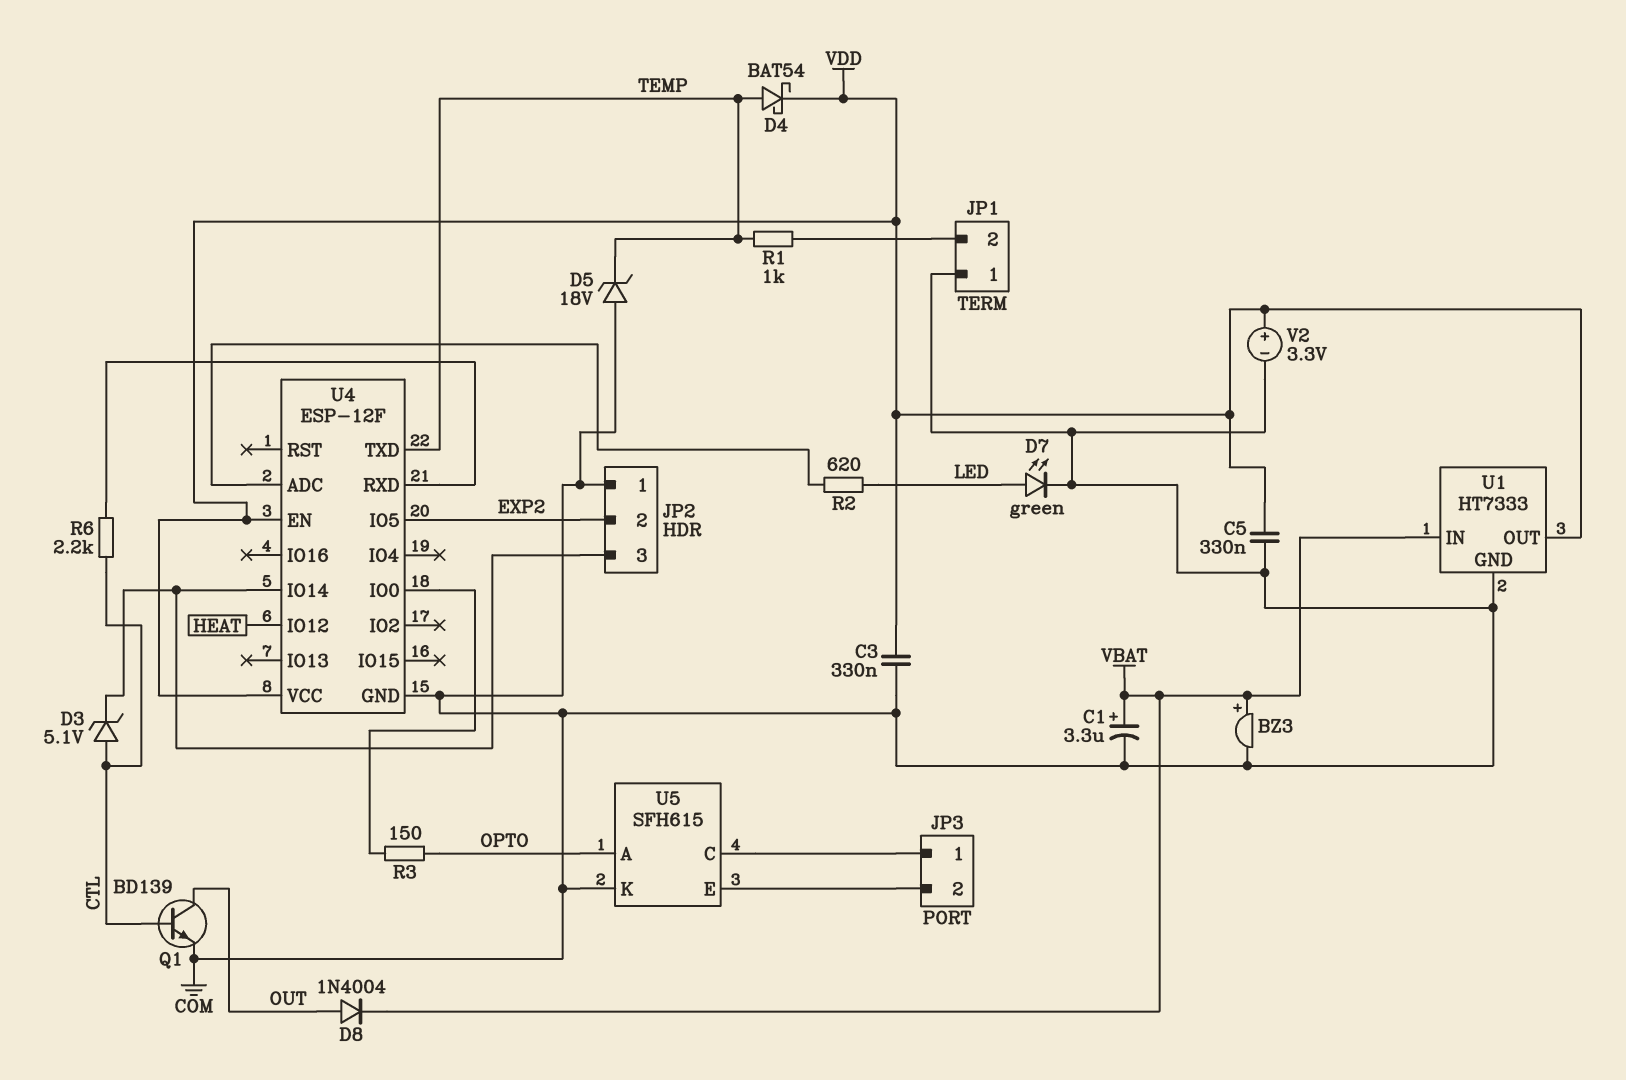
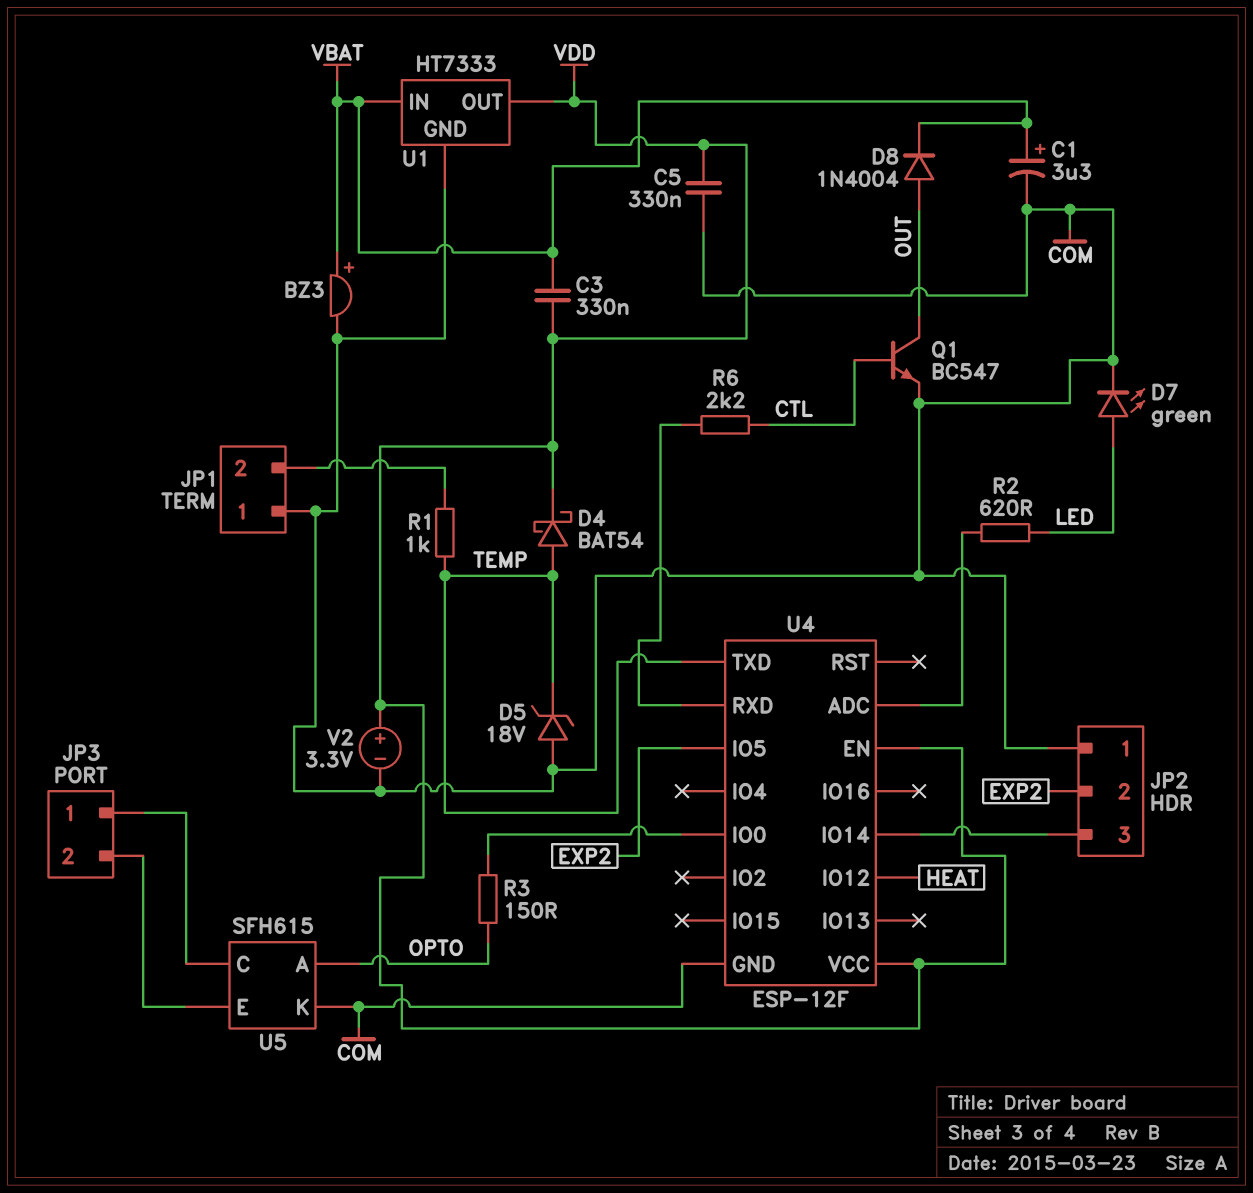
C3: 330nF (COM, VDD) -> 330nF (VBAT, VDD)
D3: zener 5.1V (A CTL, K JP2/3) -> none
Q1: NPN BD139 (B CTL, C OUT, E COM) -> NPN BC547 (B CTL, C OUT, E COM)

